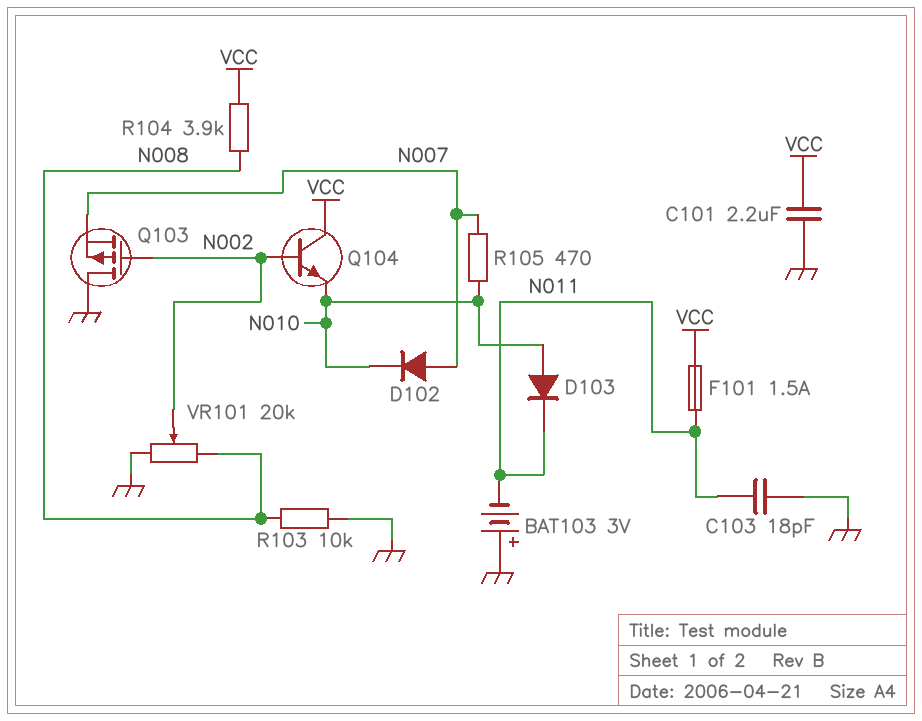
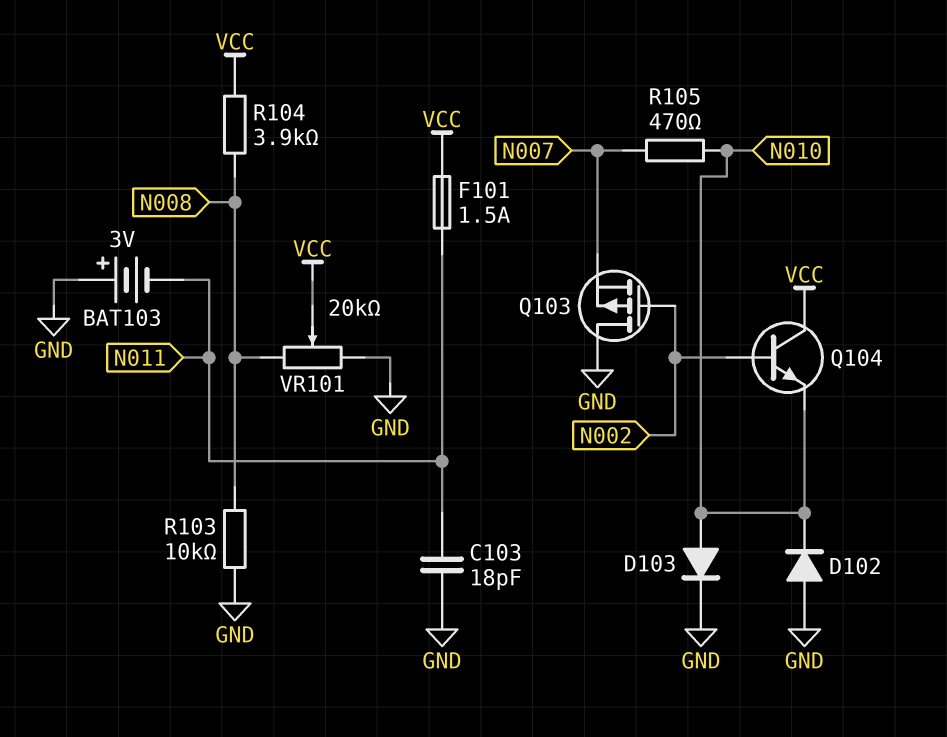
C101: 2.2uF (GND, VCC) -> none
D102: diode (A N007, K N010) -> diode (A GND, K N010)
D103: diode (A N010, K N011) -> diode (A N010, K GND)
VR101: 20k (GND, N008, wiper N002) -> 20k (GND, N008, wiper VCC)

